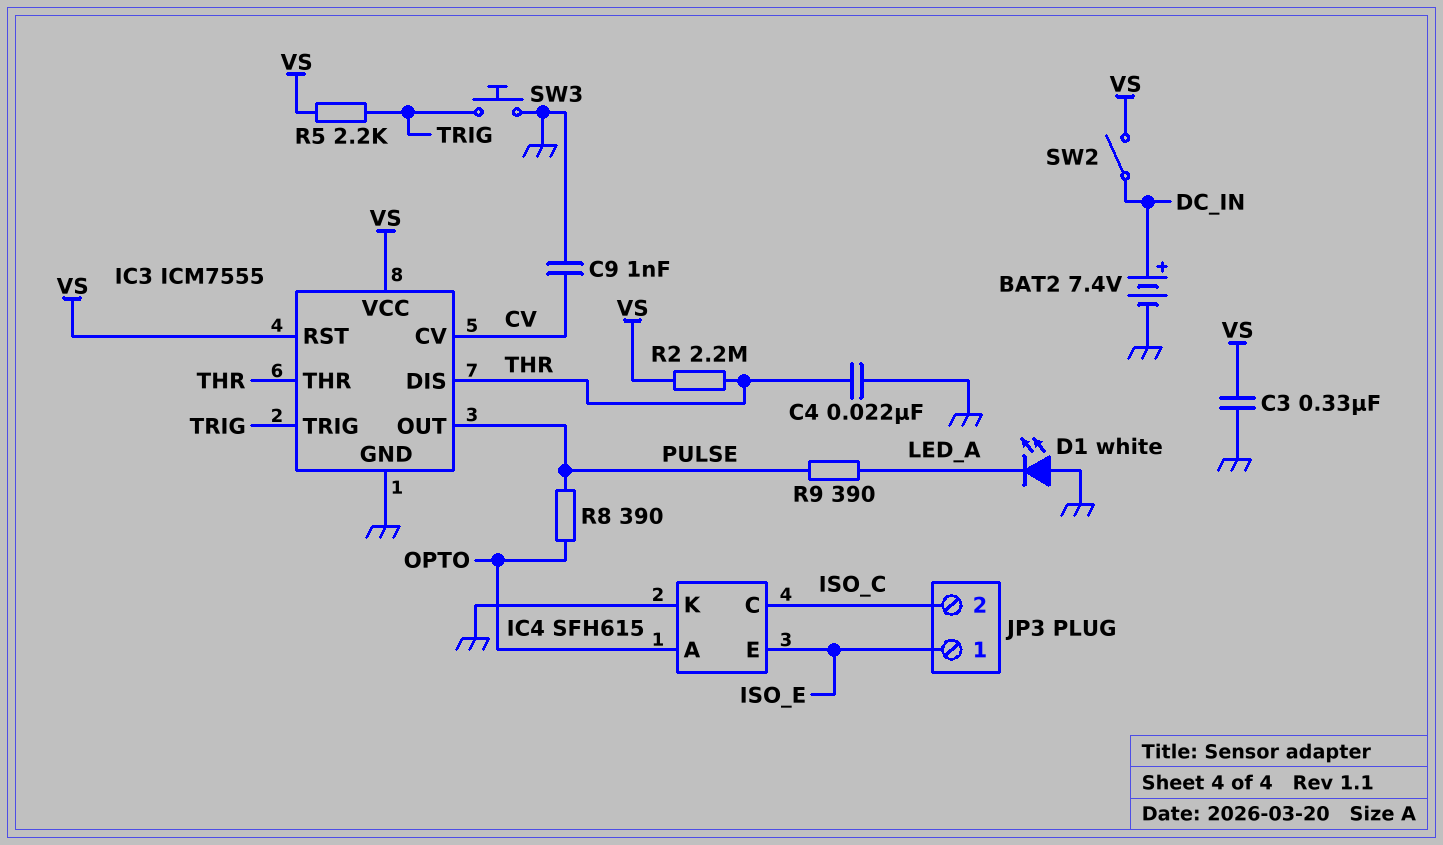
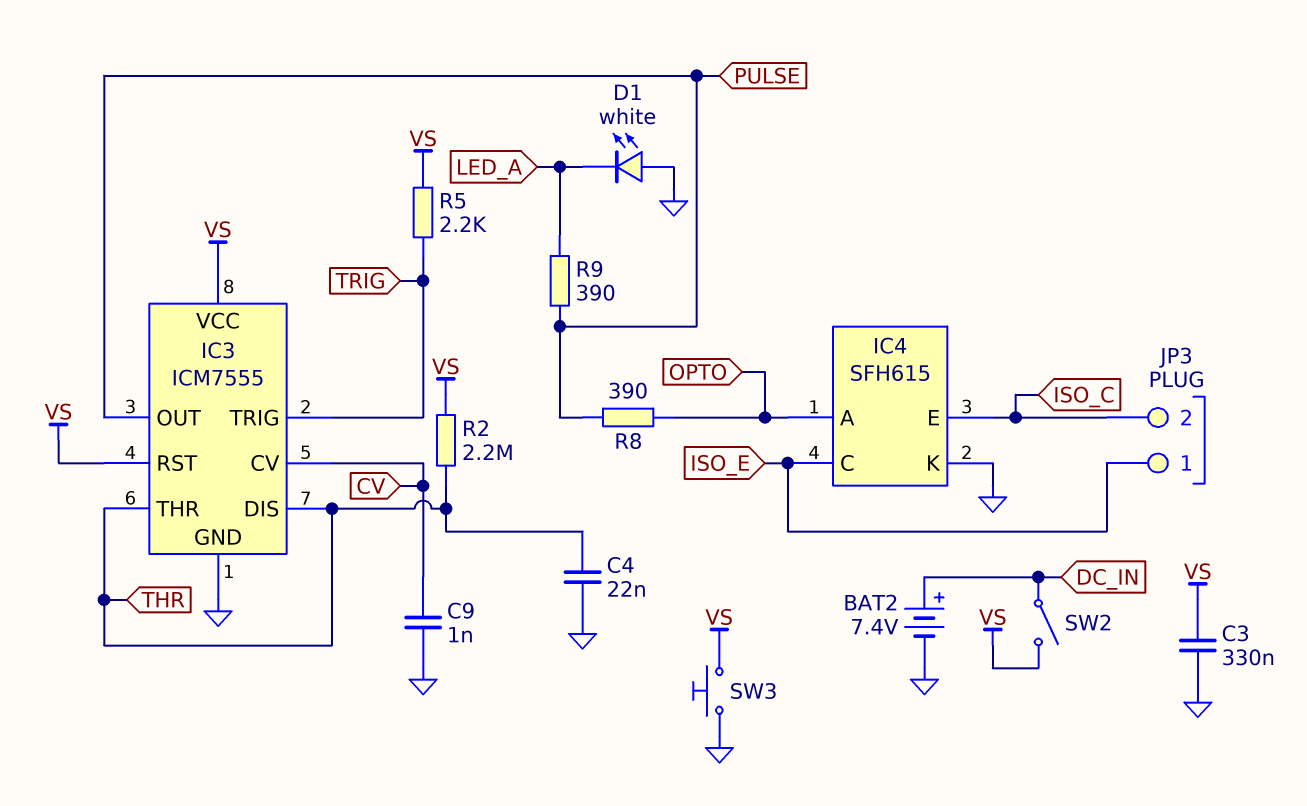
IC4 pin C: ISO_C -> ISO_E
IC4 pin E: ISO_E -> ISO_C
SW3: button (GND, TRIG) -> button (GND, VS)

